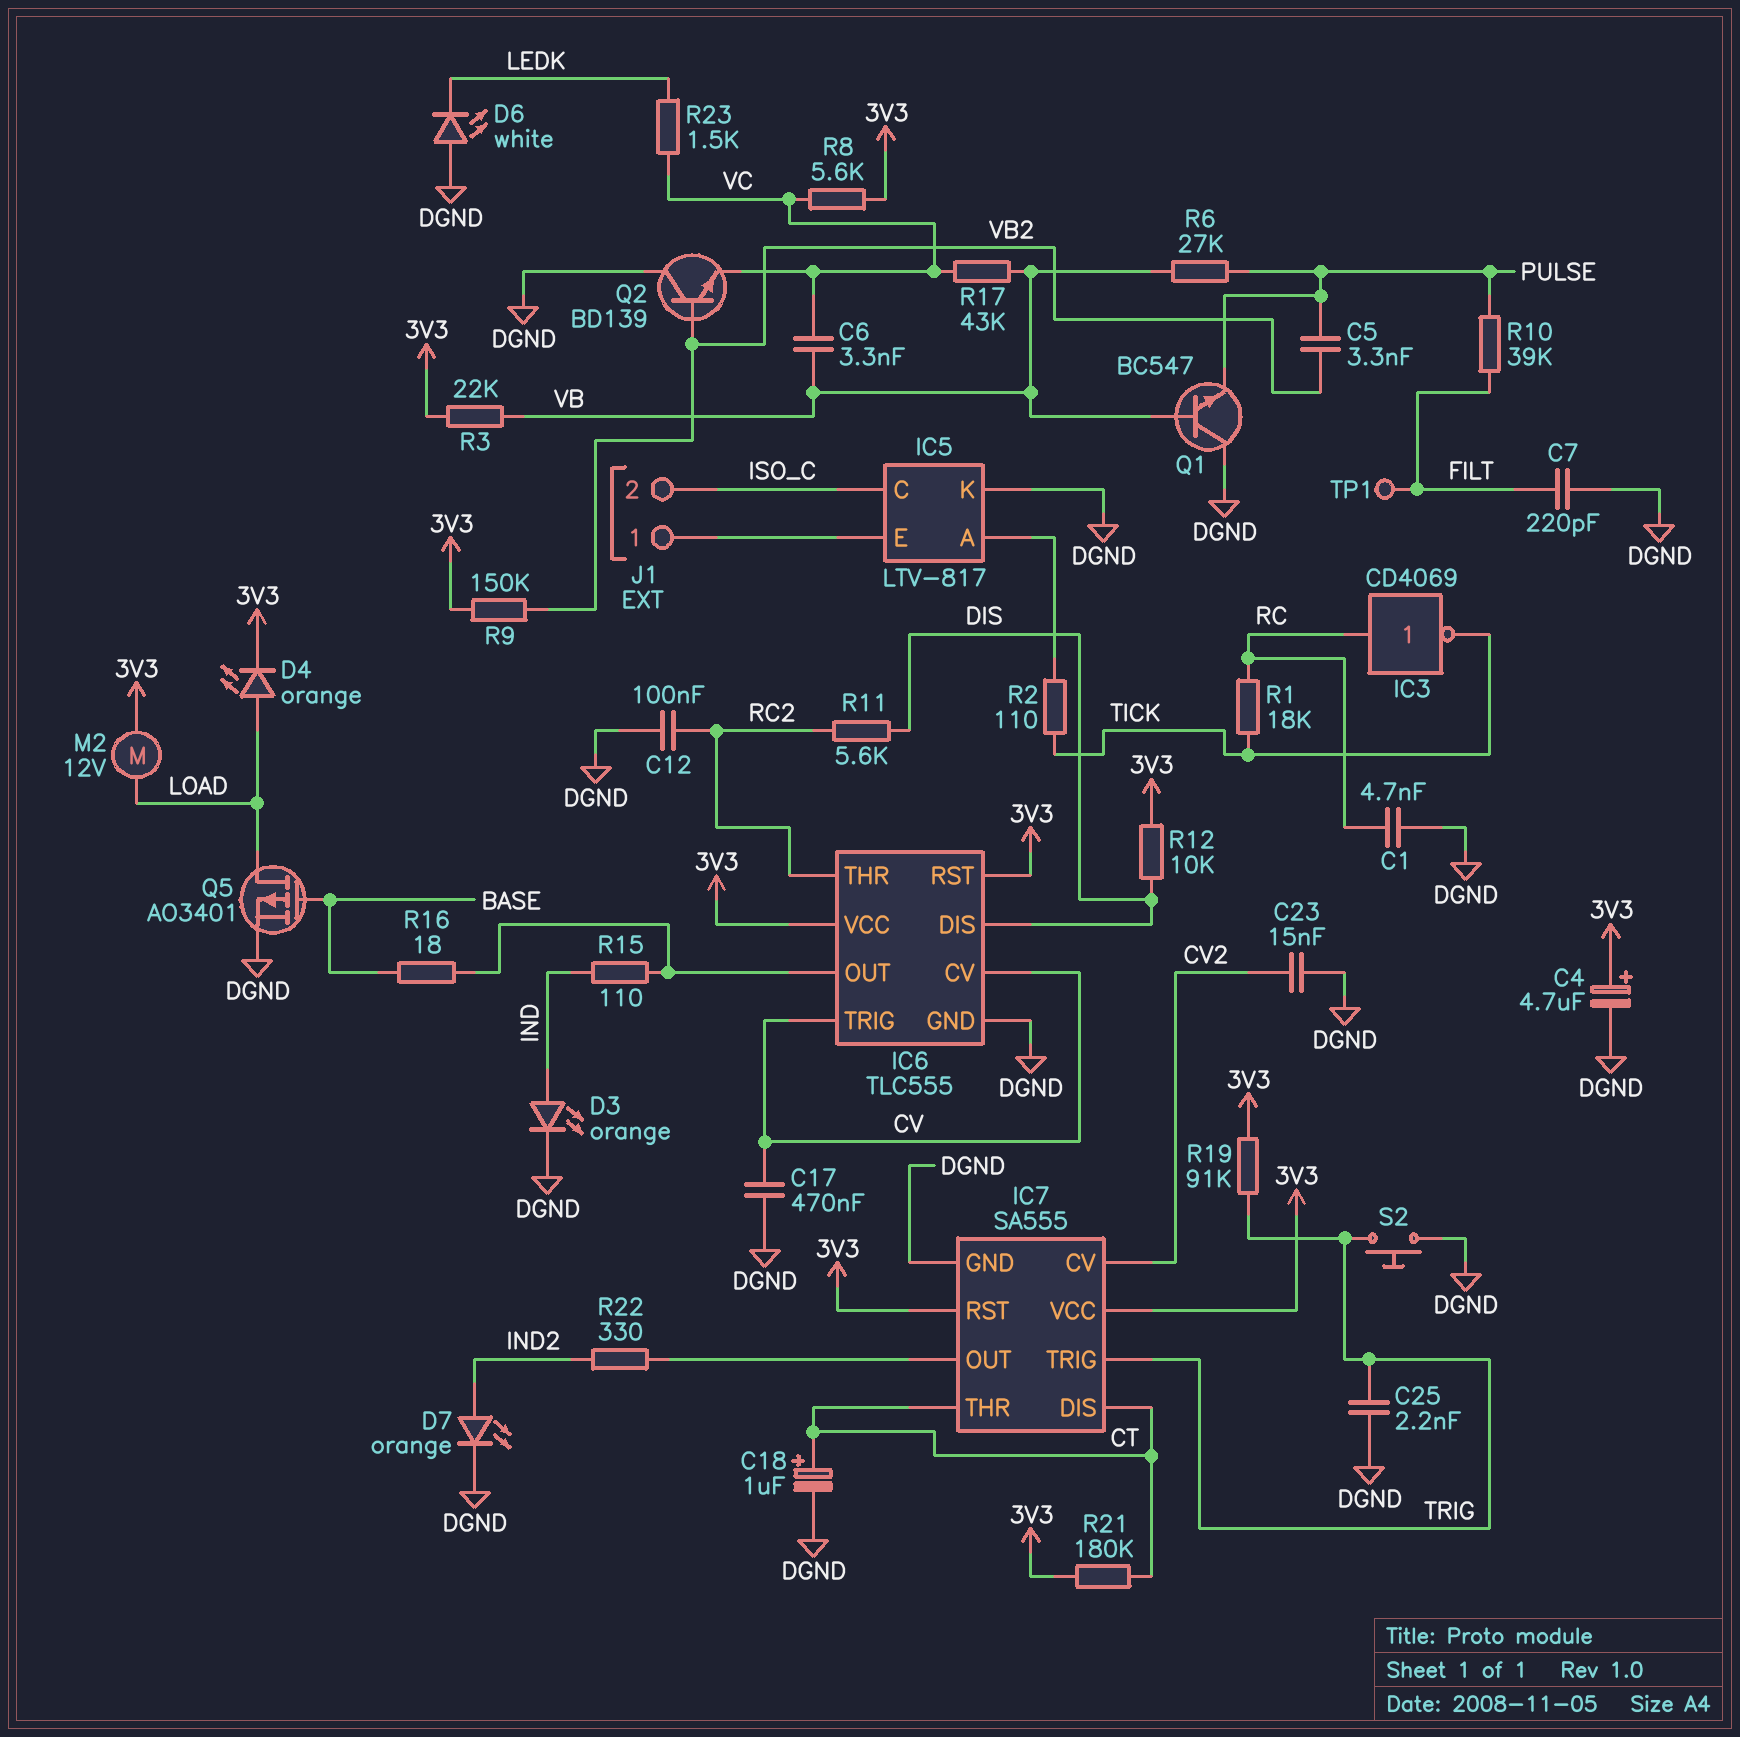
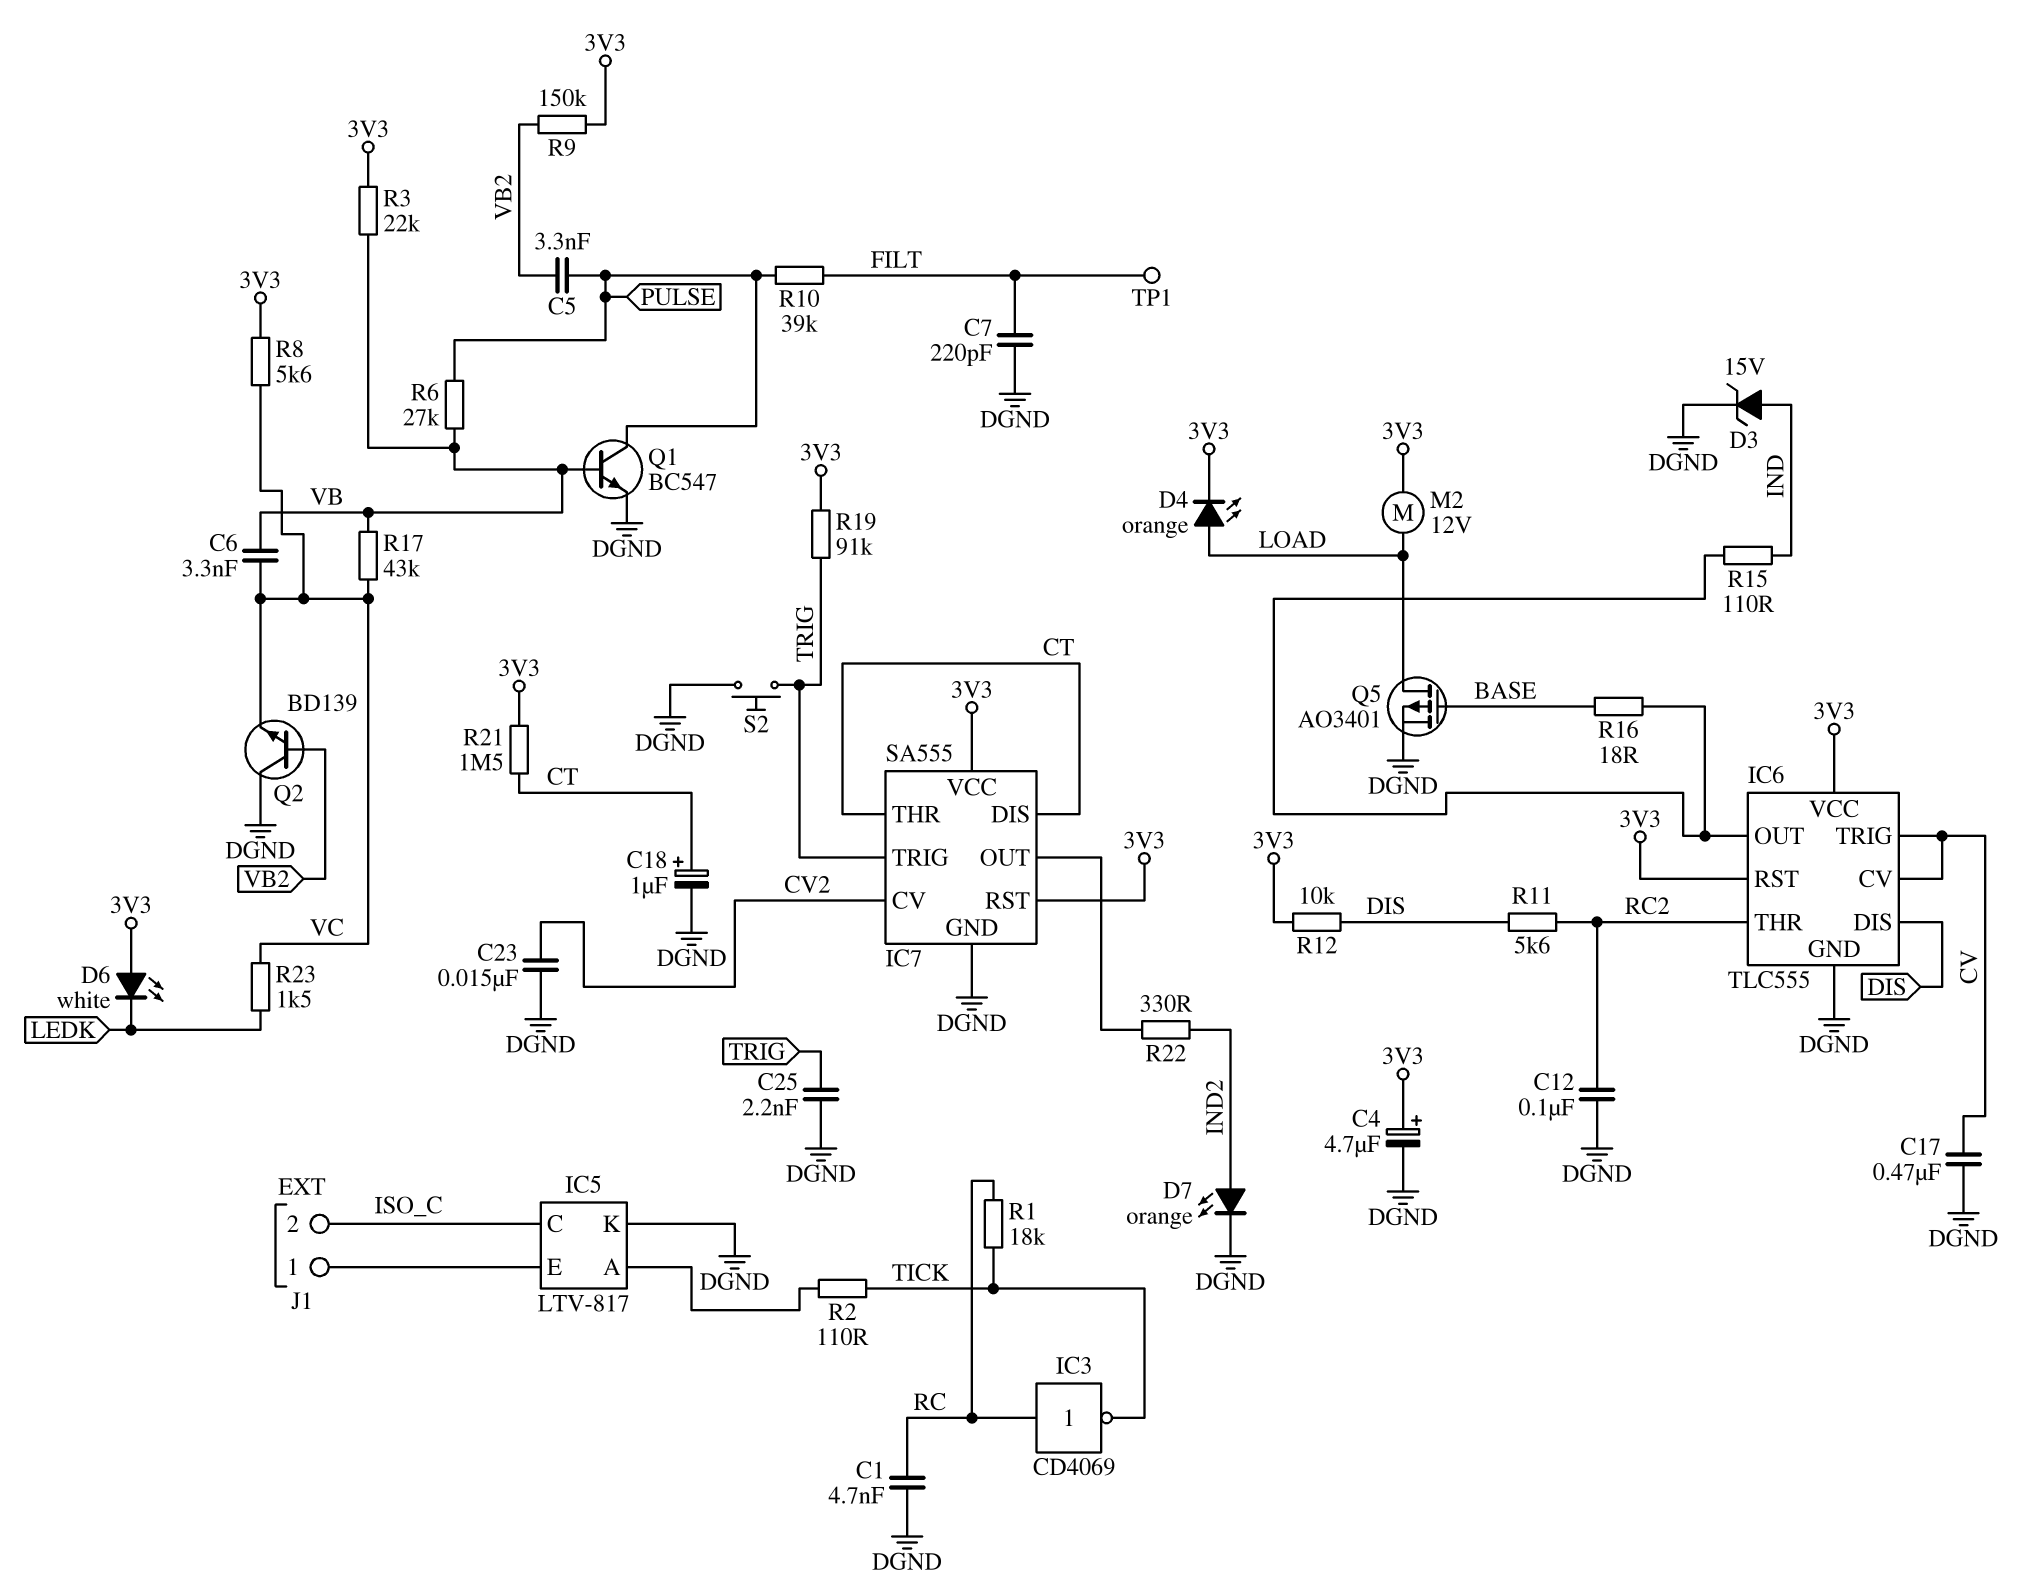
D3: LED orange (A IND, K DGND) -> zener 15V (A IND, K DGND)
D6: LED white (A DGND, K LEDK) -> LED white (A 3V3, K LEDK)
Q1: NPN BC547 (B VB, C DGND, E PULSE) -> NPN BC547 (B VB, C PULSE, E DGND)
R21: 180k (3V3, CT) -> 1.5M (3V3, CT)

